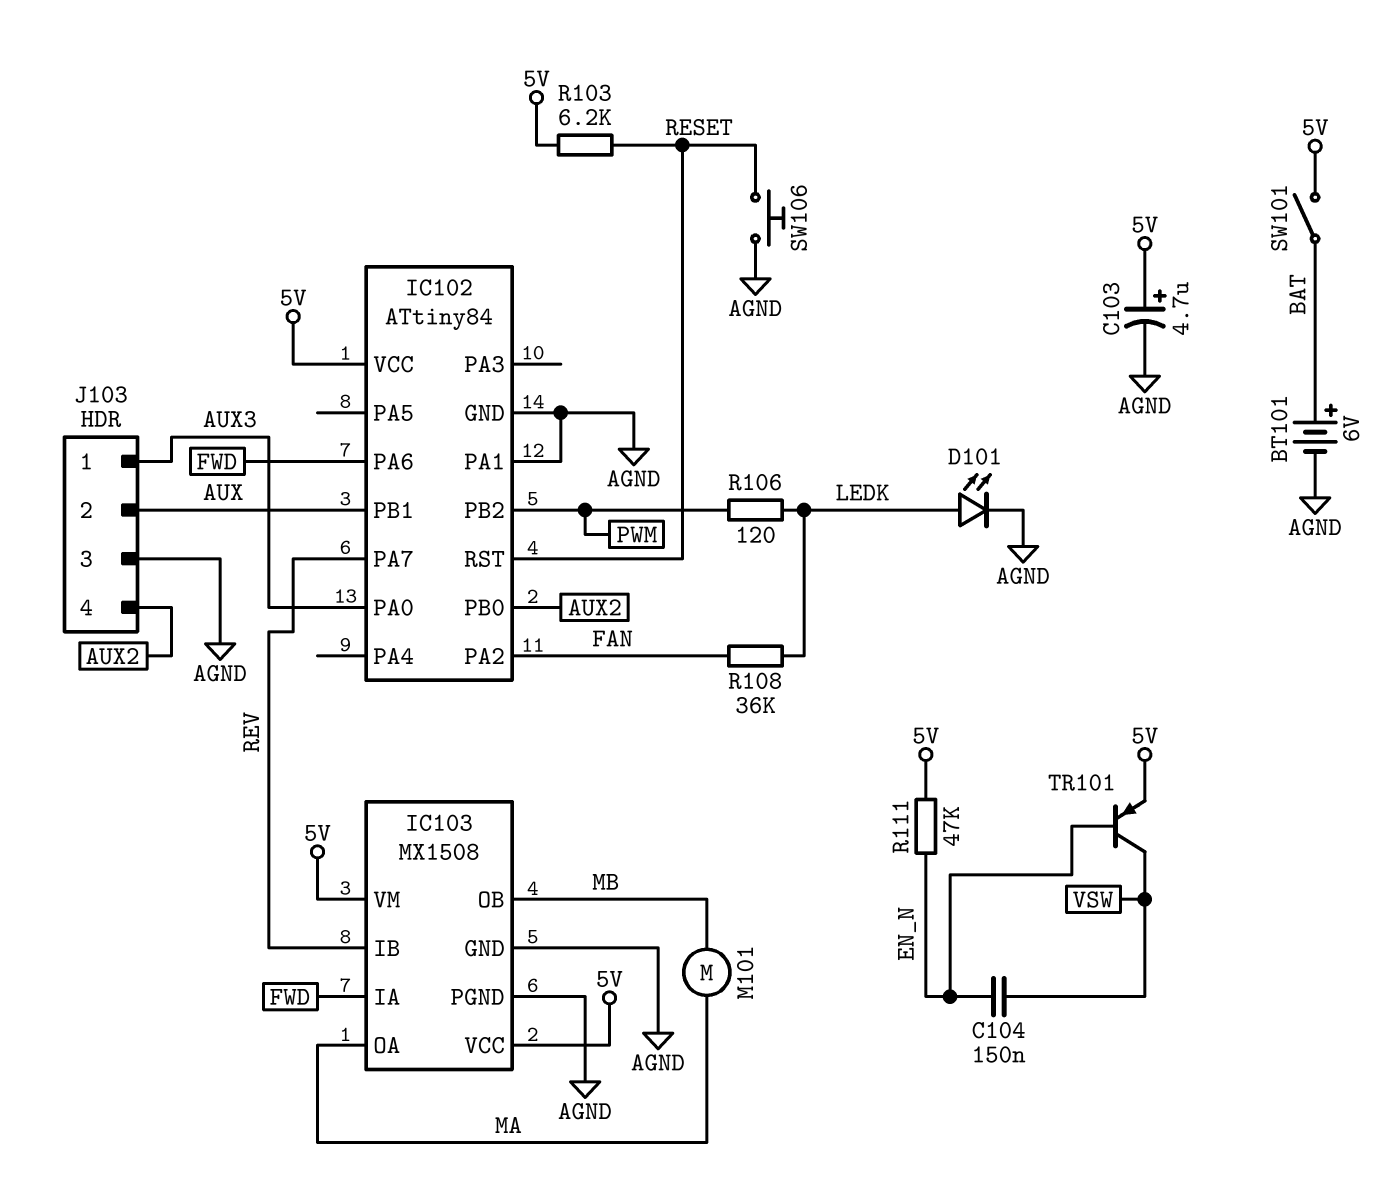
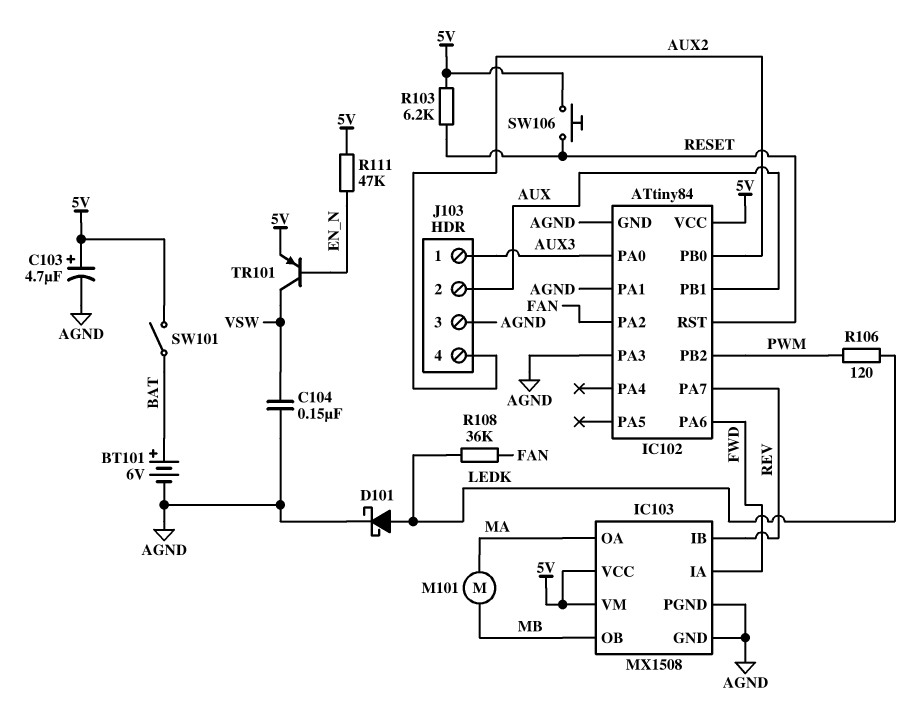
C104: 150nF (EN_N, VSW) -> 150nF (AGND, VSW)
D101: LED (A LEDK, K AGND) -> schottky (A LEDK, K AGND)
IC102 pin PA3: none -> AGND
SW106: button (AGND, RESET) -> button (5V, RESET)

